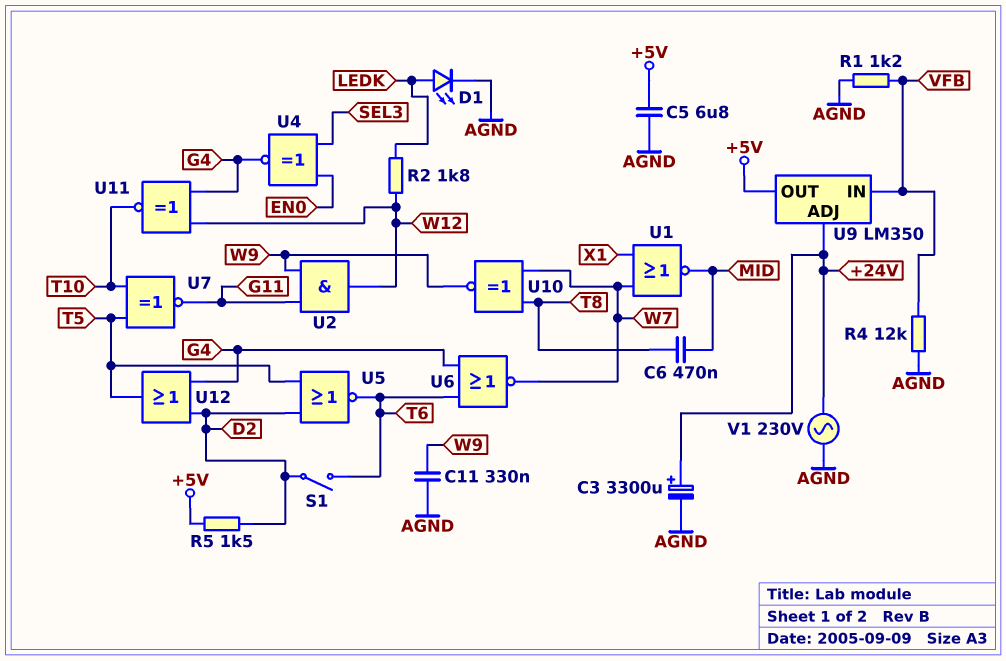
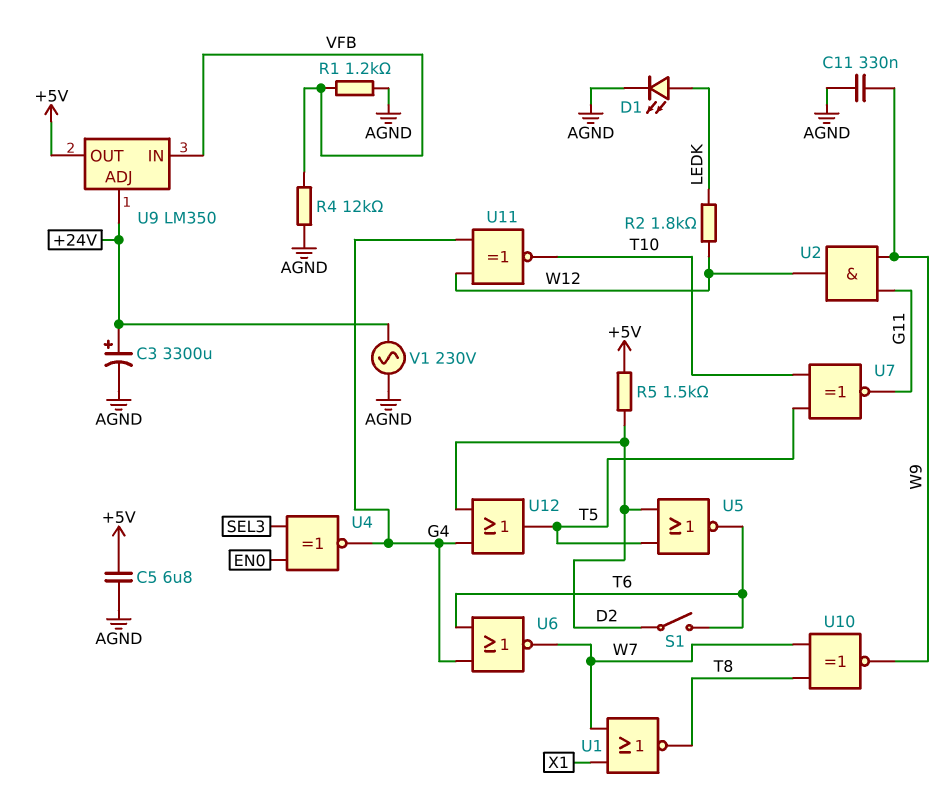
C6: 470nF (MID, T8) -> none
U1: NOR (in W7, in X1, out MID) -> NOR (in W7, in X1, out T8)

